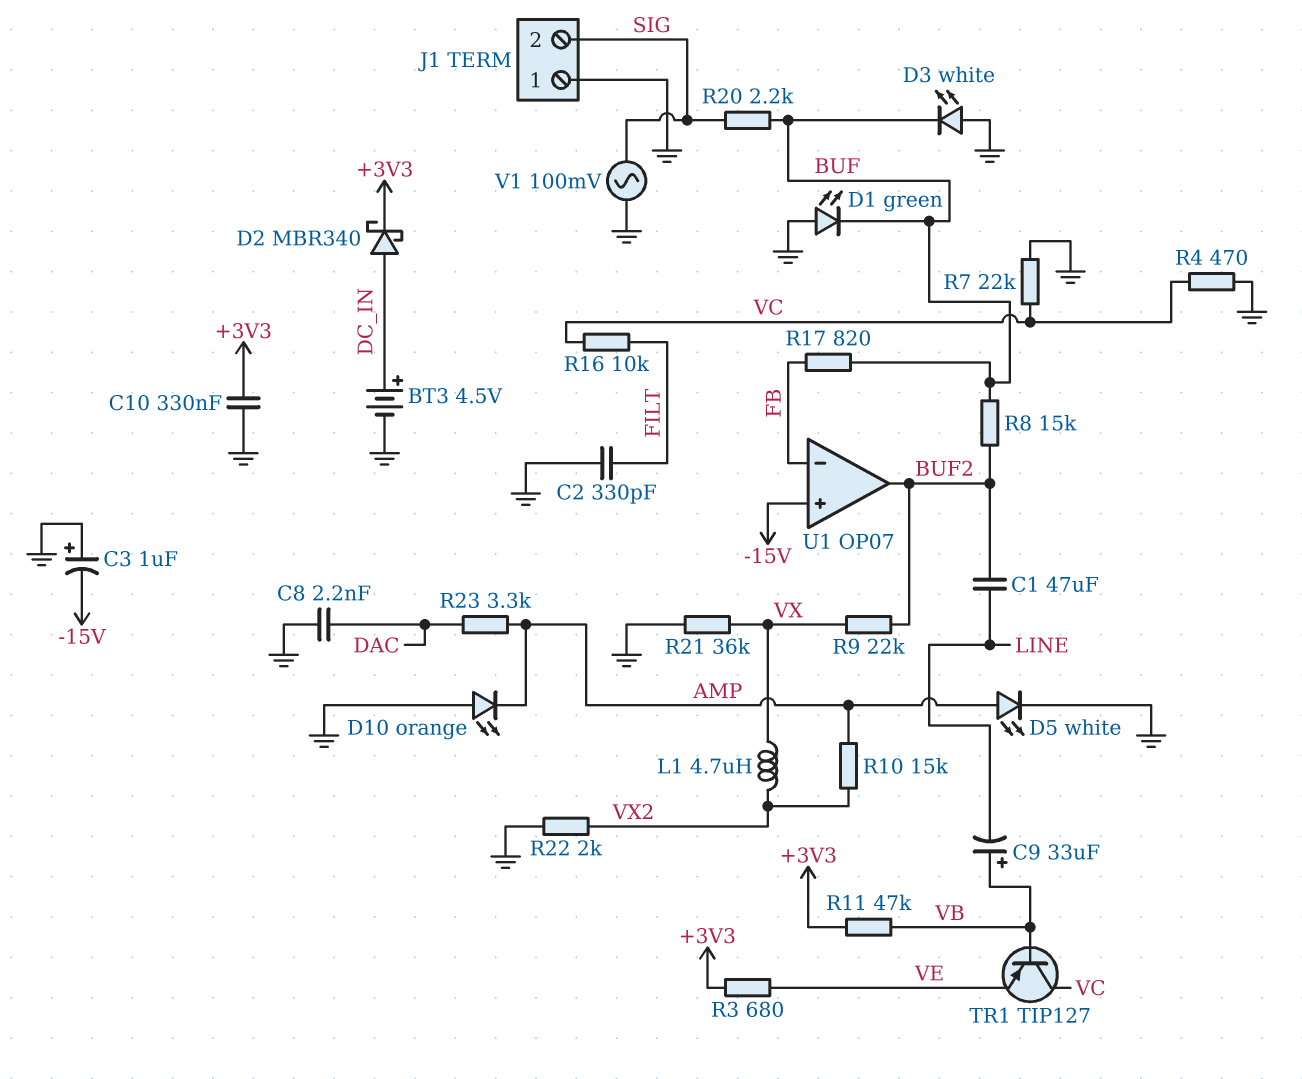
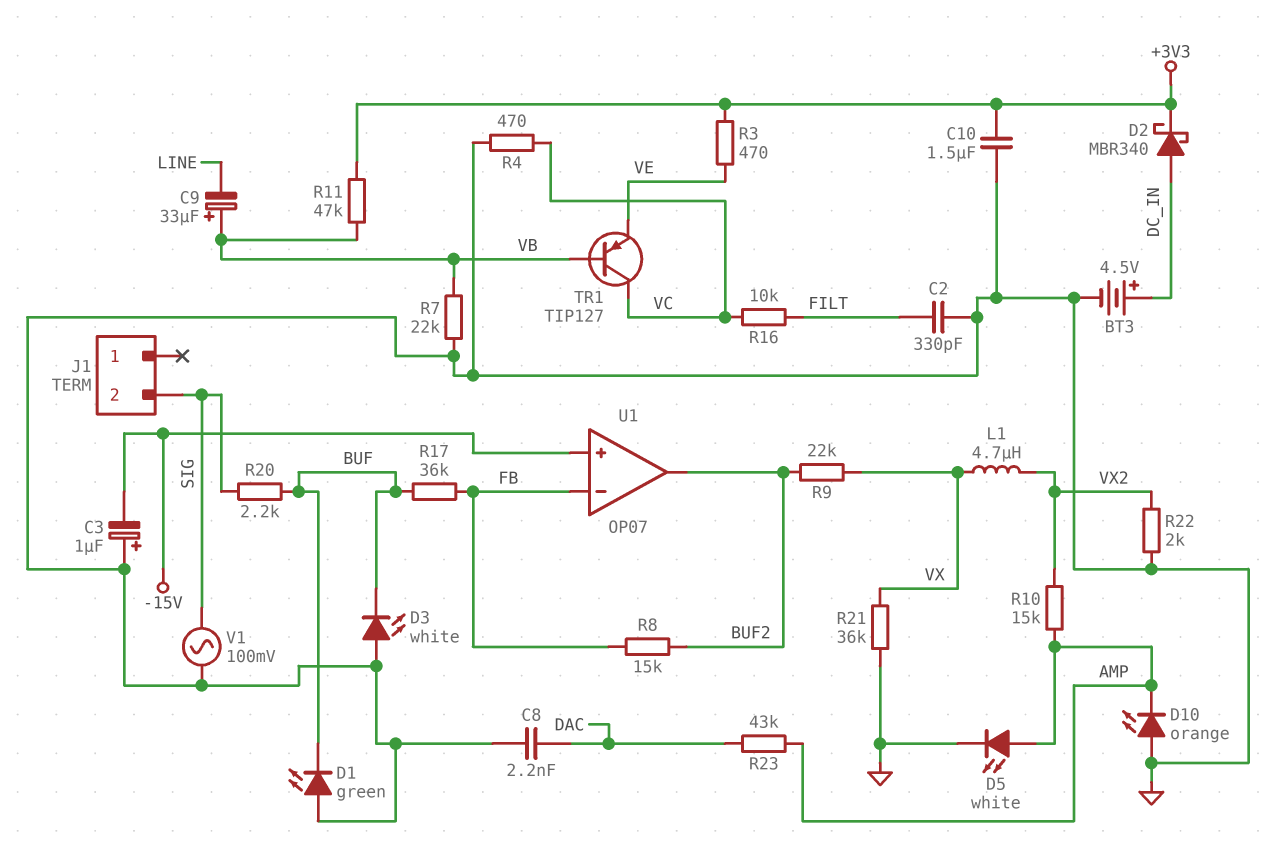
C1: 47uF (BUF2, LINE) -> none
C10: 330nF (+3V3, GND) -> 1.5uF (+3V3, GND)
J1 pin 1: GND -> none
R3: 680 (+3V3, VE) -> 470 (+3V3, VE)
R7: 22k (GND, VC) -> 22k (GND, VB)
R8: 15k (BUF, BUF2) -> 15k (BUF2, FB)
R17: 820 (BUF, FB) -> 36k (BUF, FB)
R23: 3.3k (AMP, DAC) -> 43k (AMP, DAC)

